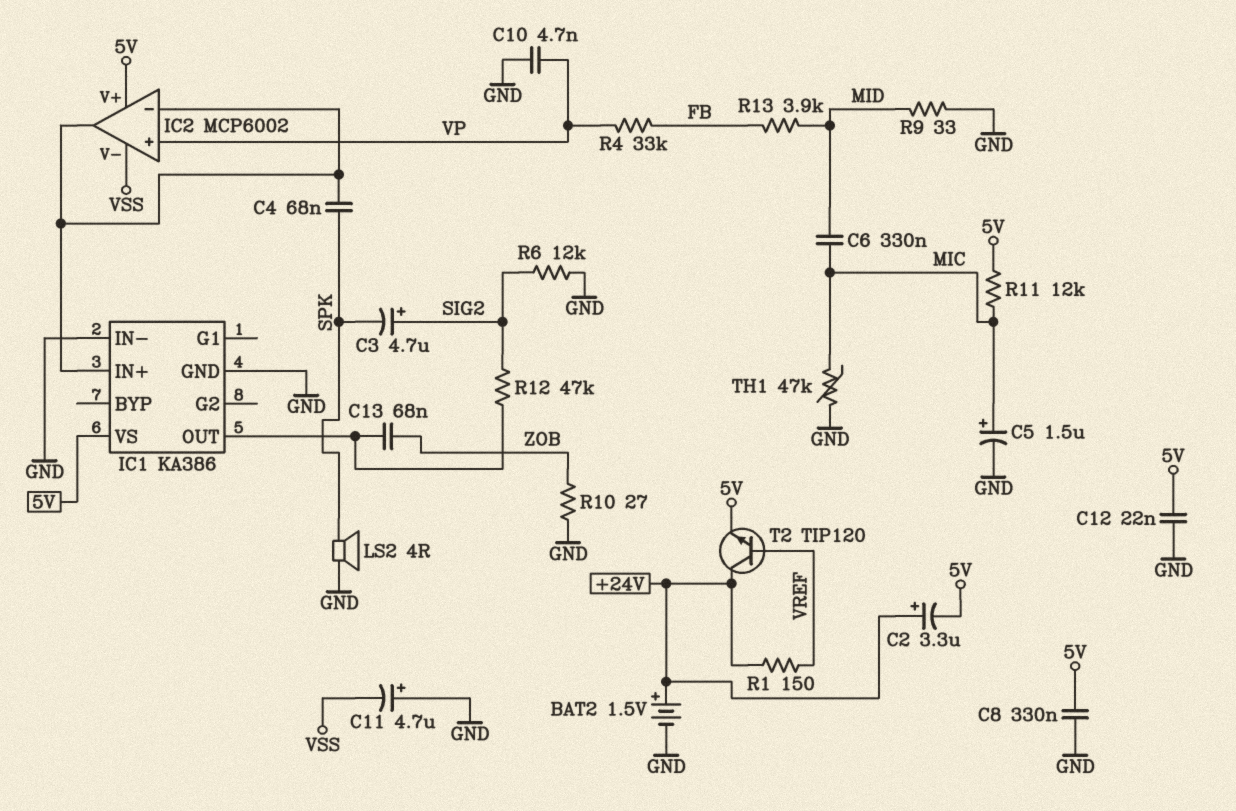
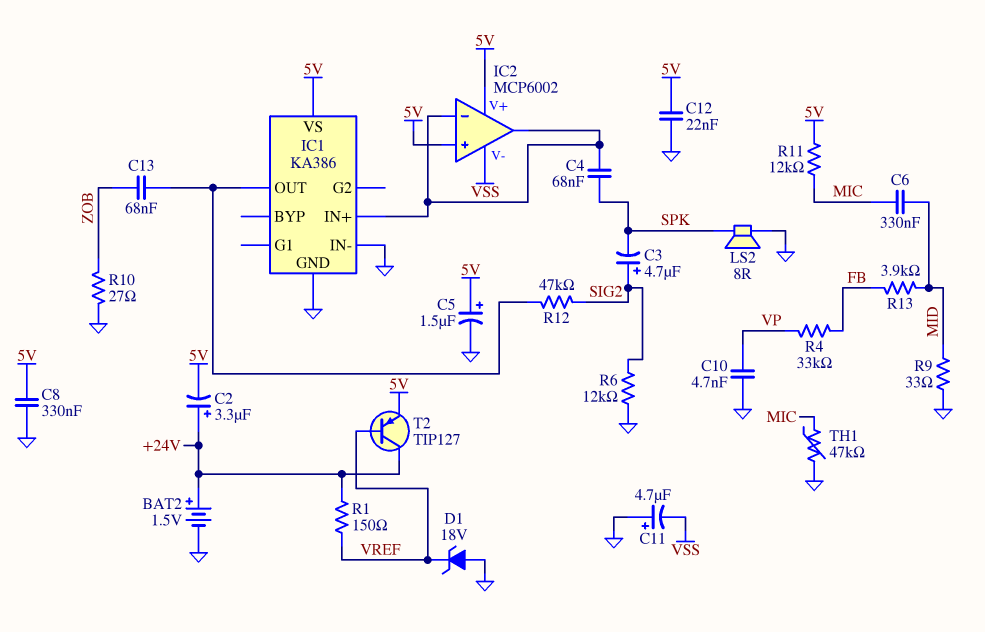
C5: 1.5uF (plus MIC, minus GND) -> 1.5uF (plus 5V, minus GND)
D1: none -> zener 18V (A GND, K VREF)
IC2 pin in+: VP -> 5V
LS2: speaker 4R (GND, SPK) -> speaker 8R (GND, SPK)
T2: NPN TIP120 (B VREF, C +24V, E 5V) -> PNP TIP127 (B VREF, C +24V, E 5V)

